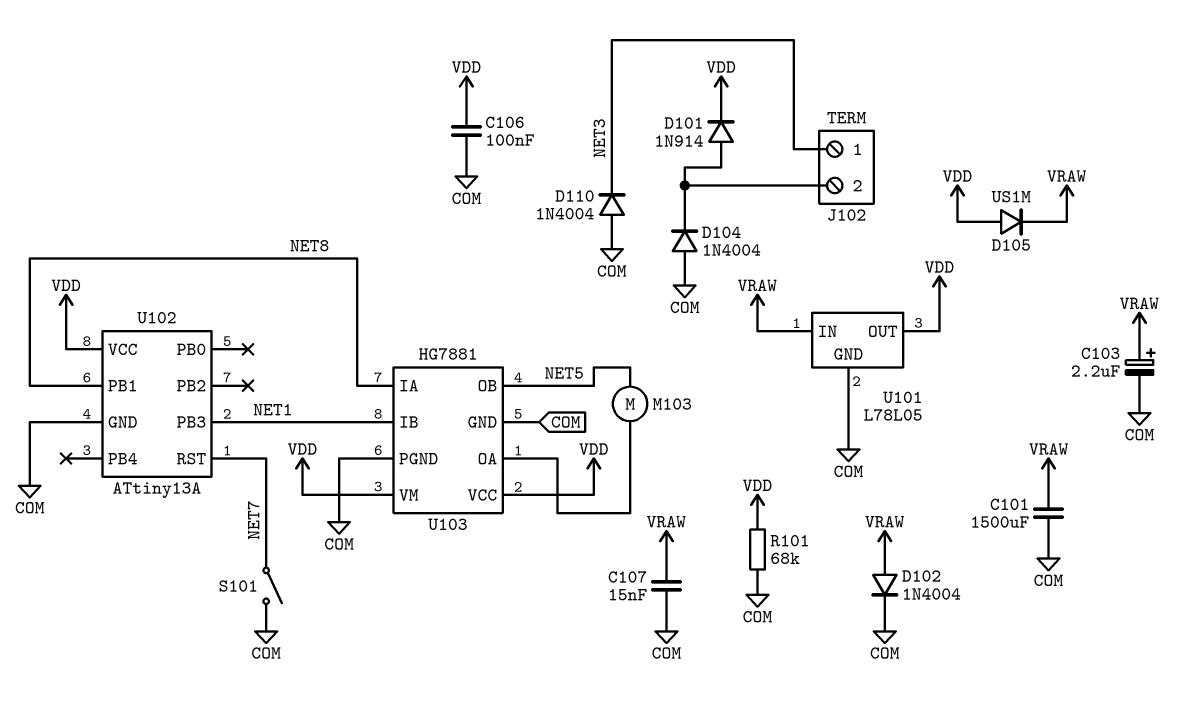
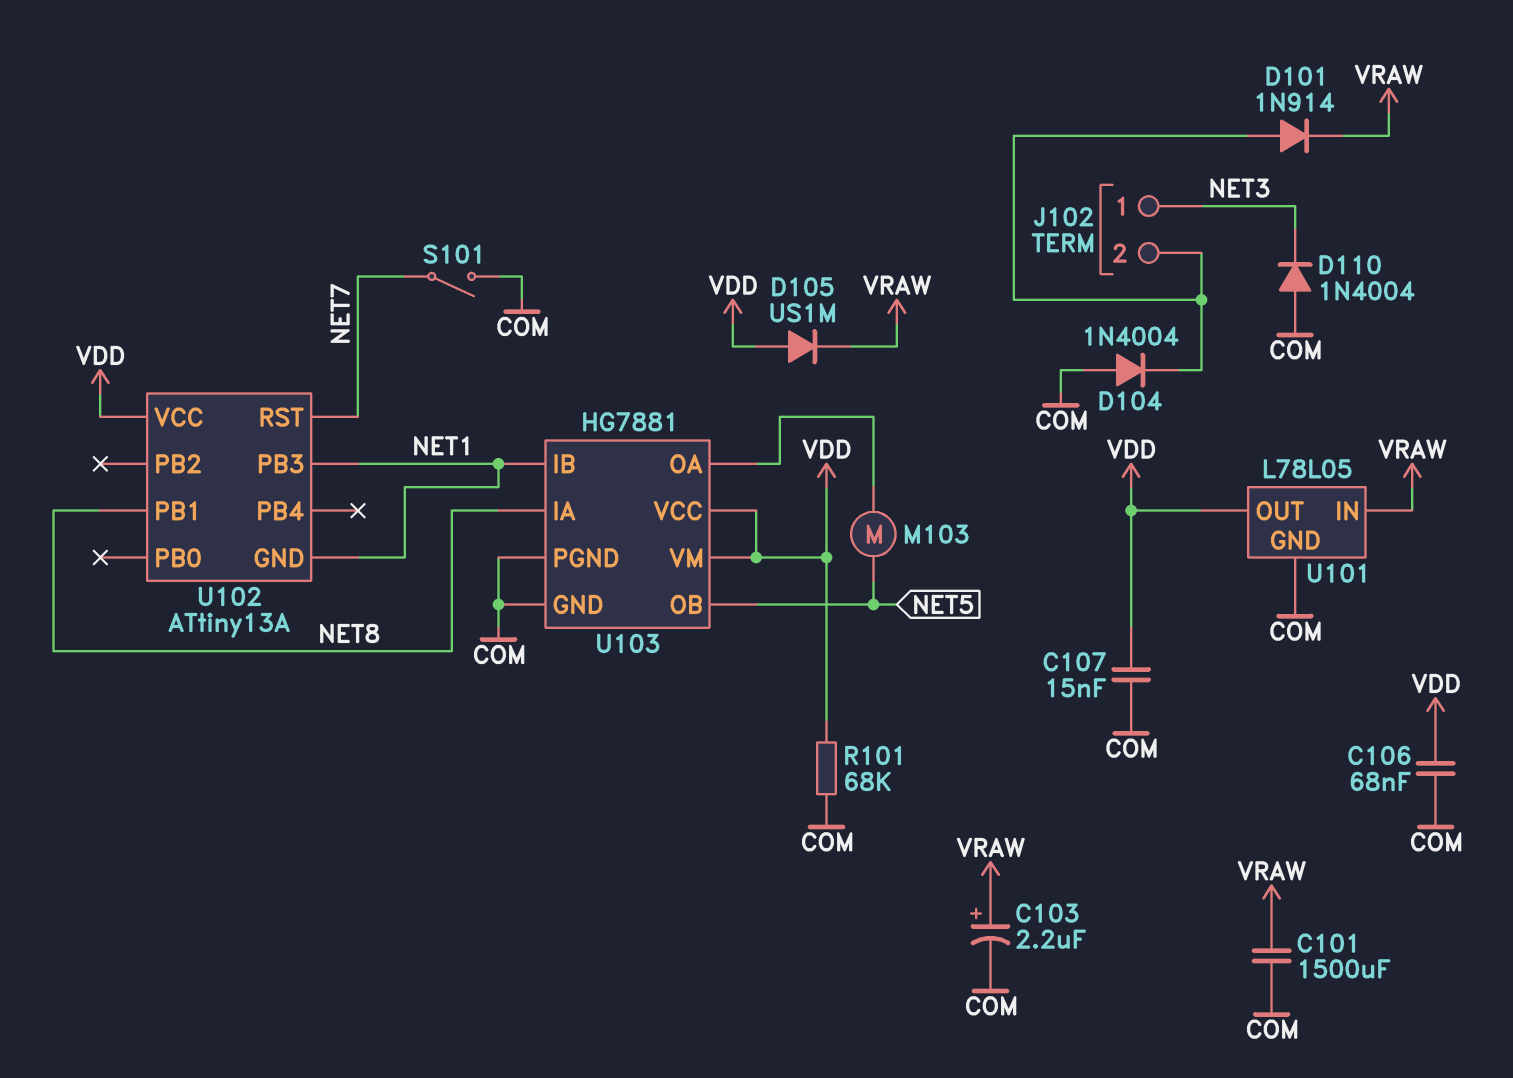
C106: 100nF (COM, VDD) -> 68nF (COM, VDD)
C107: 15nF (COM, VRAW) -> 15nF (COM, VDD)
D101: diode 1N914 (A J102/2, K VDD) -> diode 1N914 (A J102/2, K VRAW)
D102: diode 1N4004 (A VRAW, K COM) -> none
U102 pin GND: COM -> NET1

